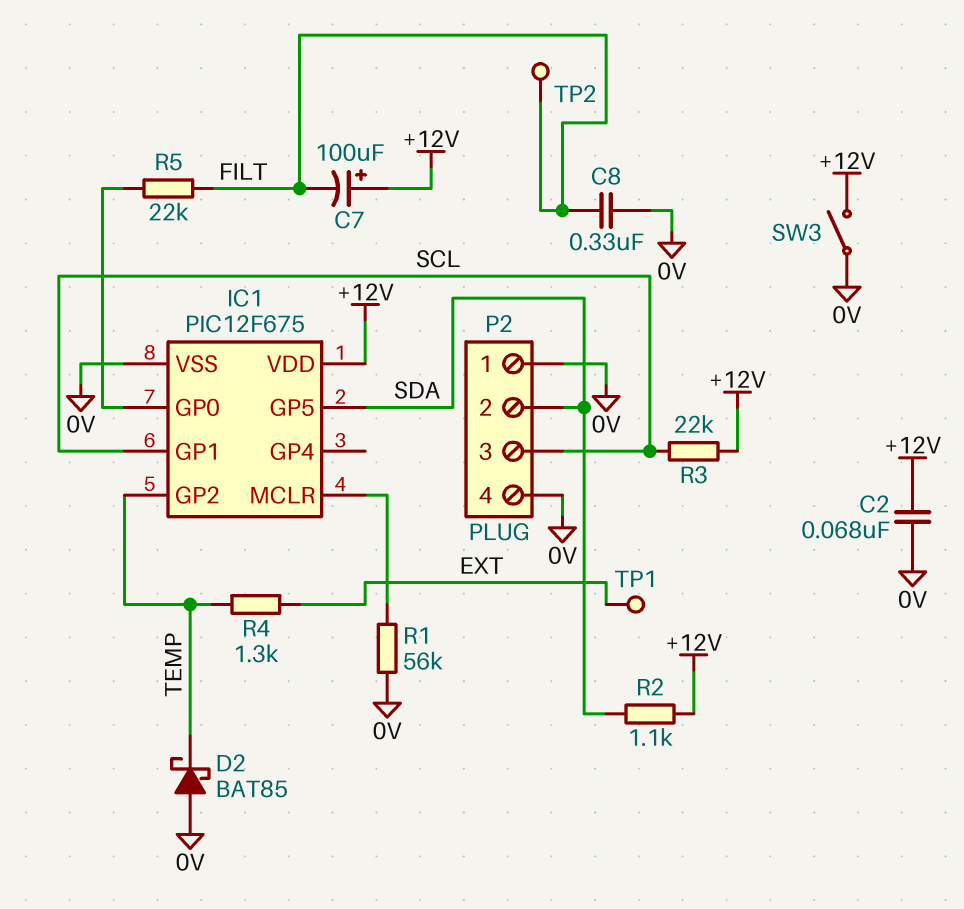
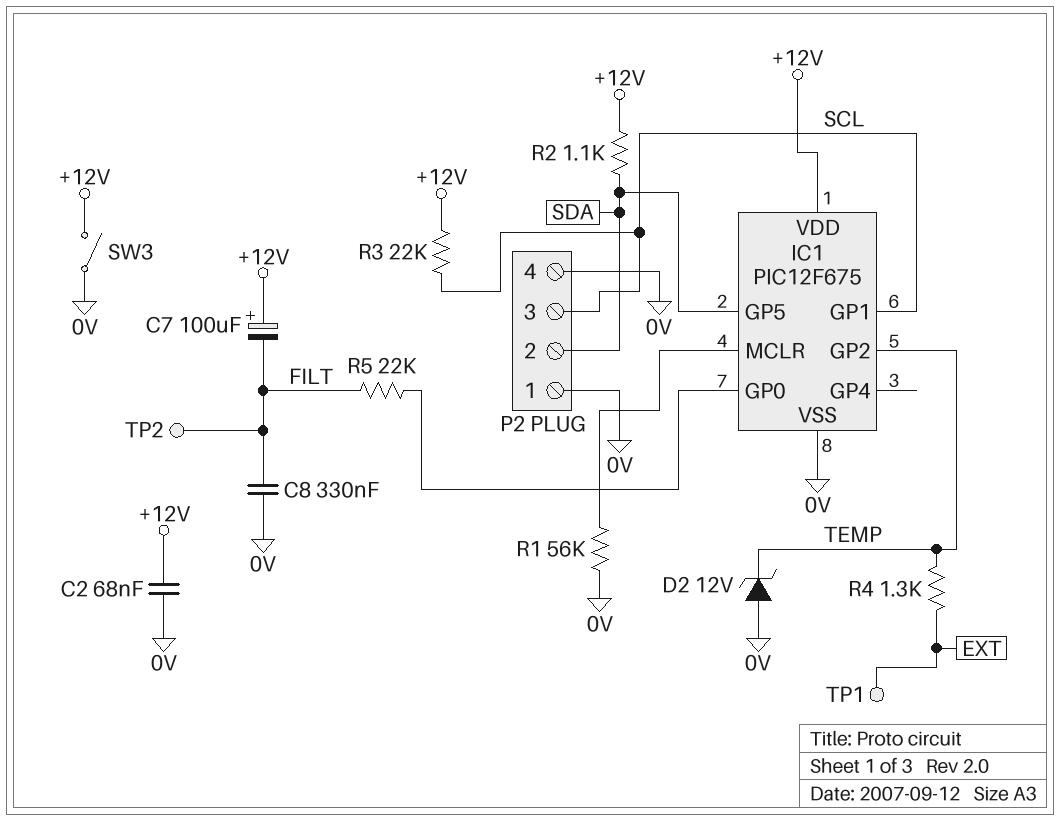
D2: schottky BAT85 (A 0V, K TEMP) -> zener 12V (A 0V, K TEMP)

